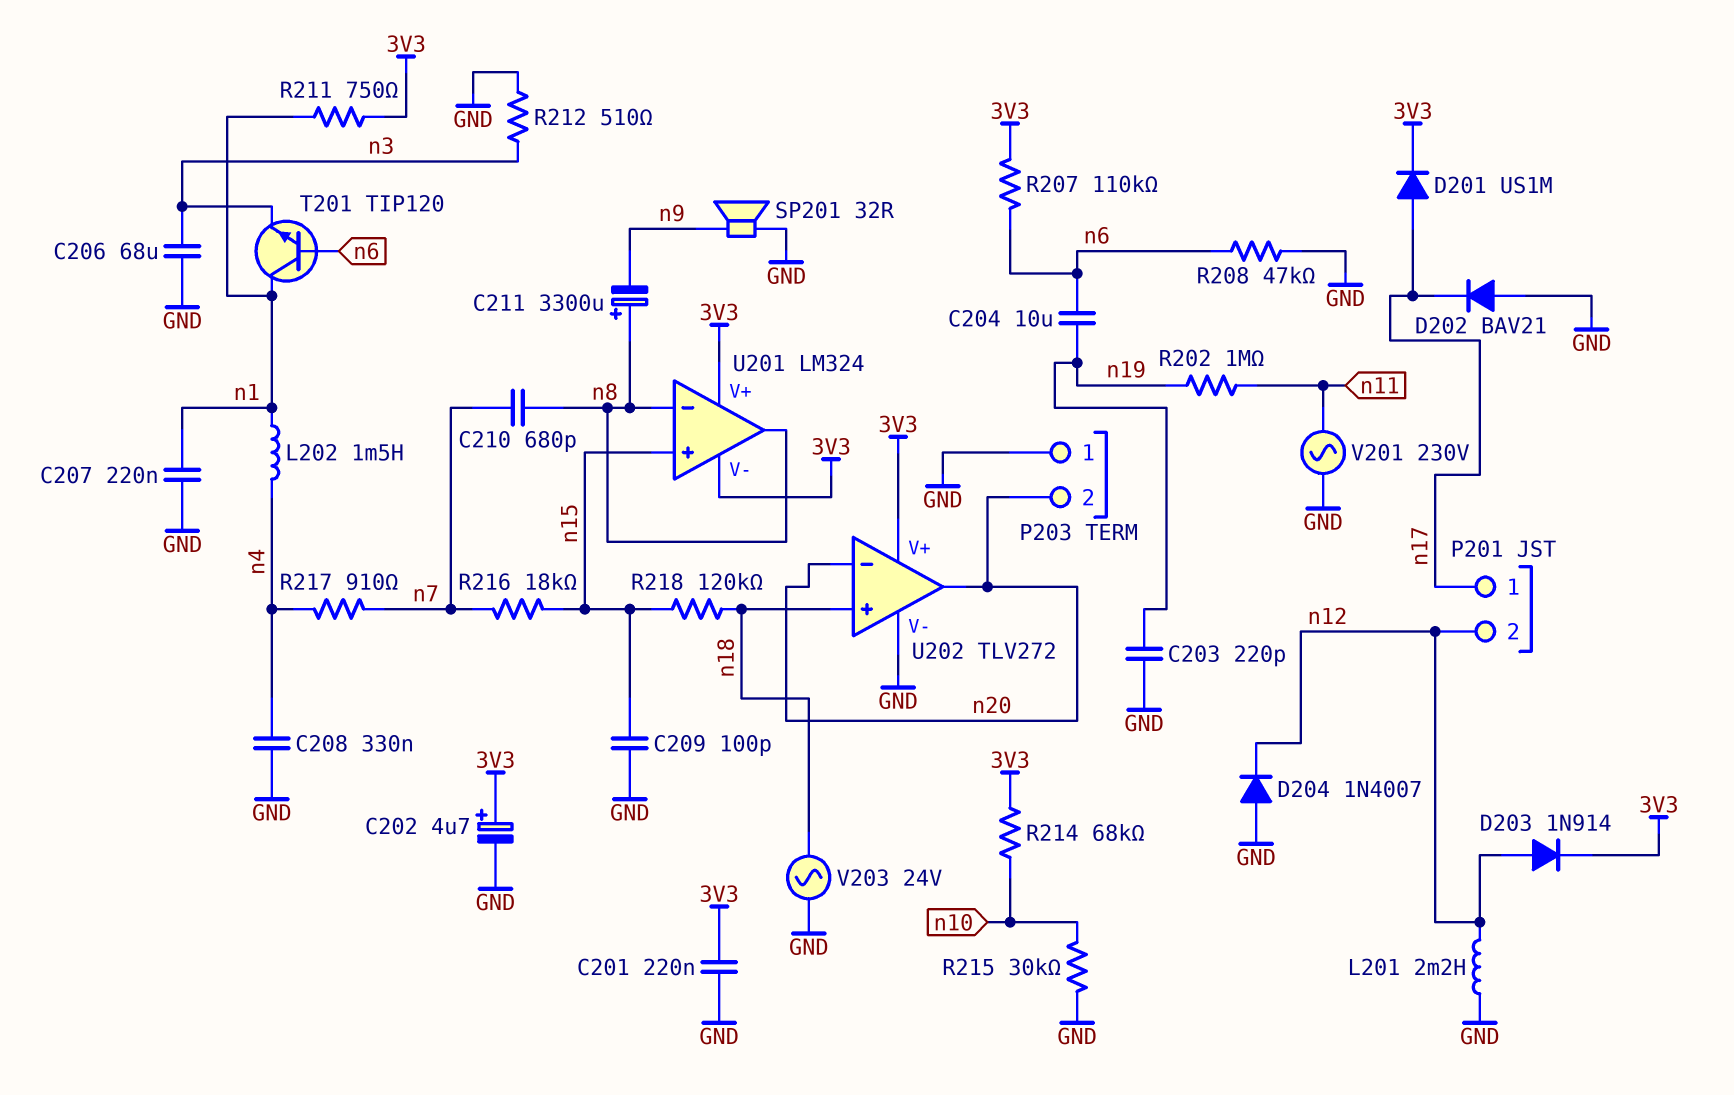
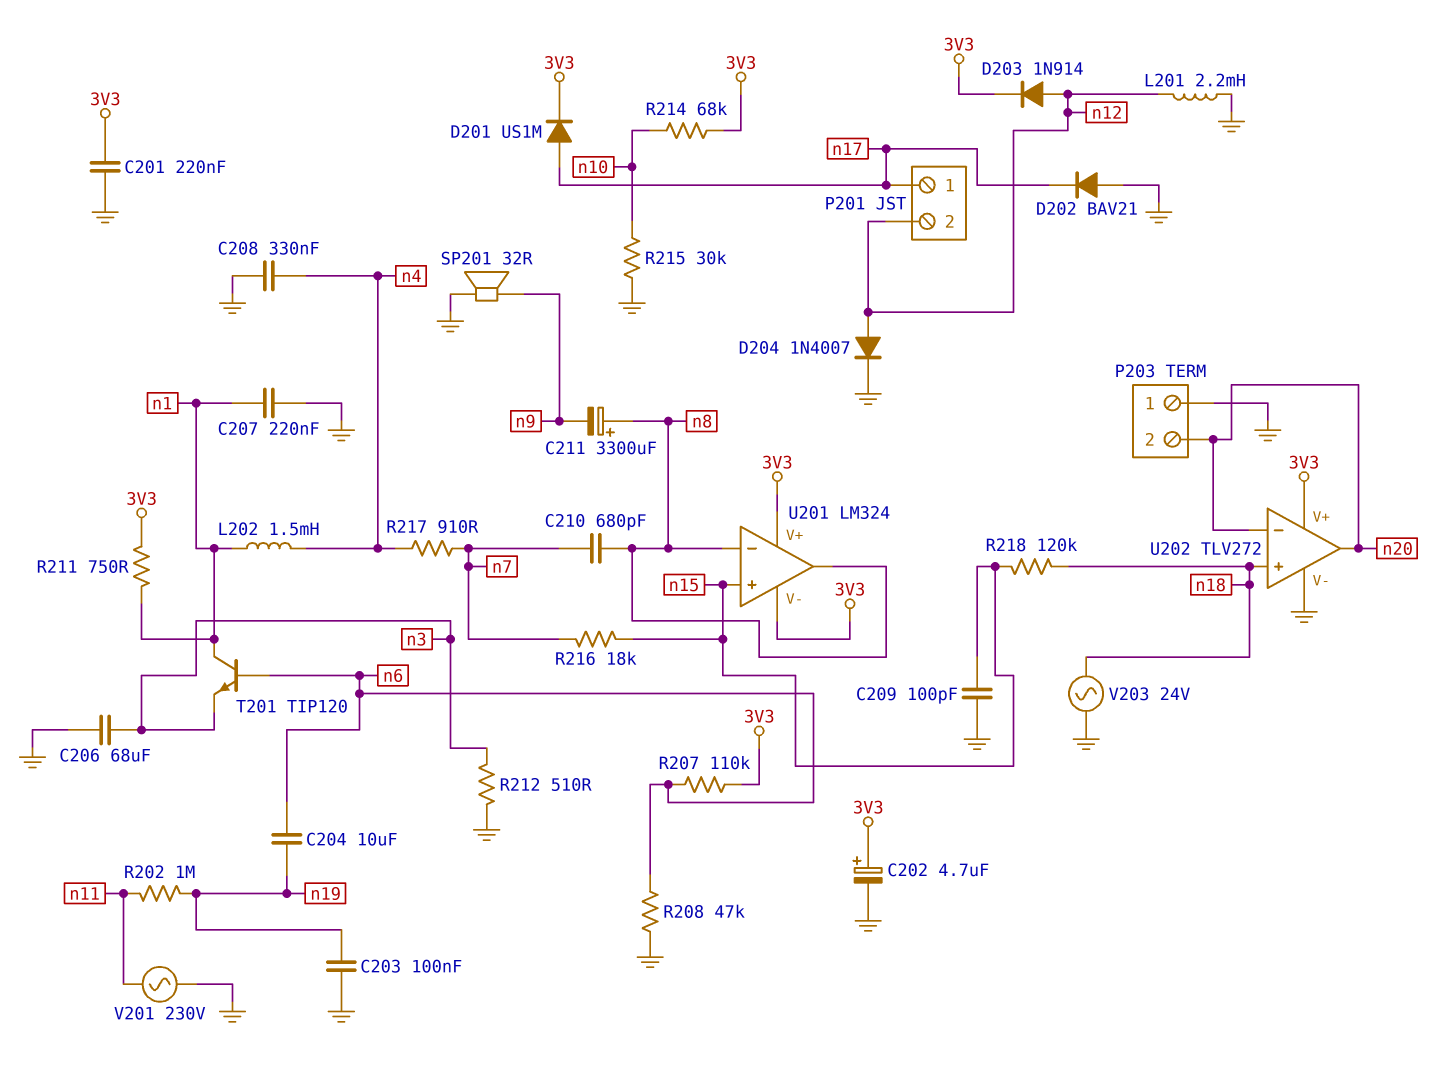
C203: 220pF (GND, n19) -> 100nF (GND, n19)
D204: diode 1N4007 (A GND, K n12) -> diode 1N4007 (A n12, K GND)

